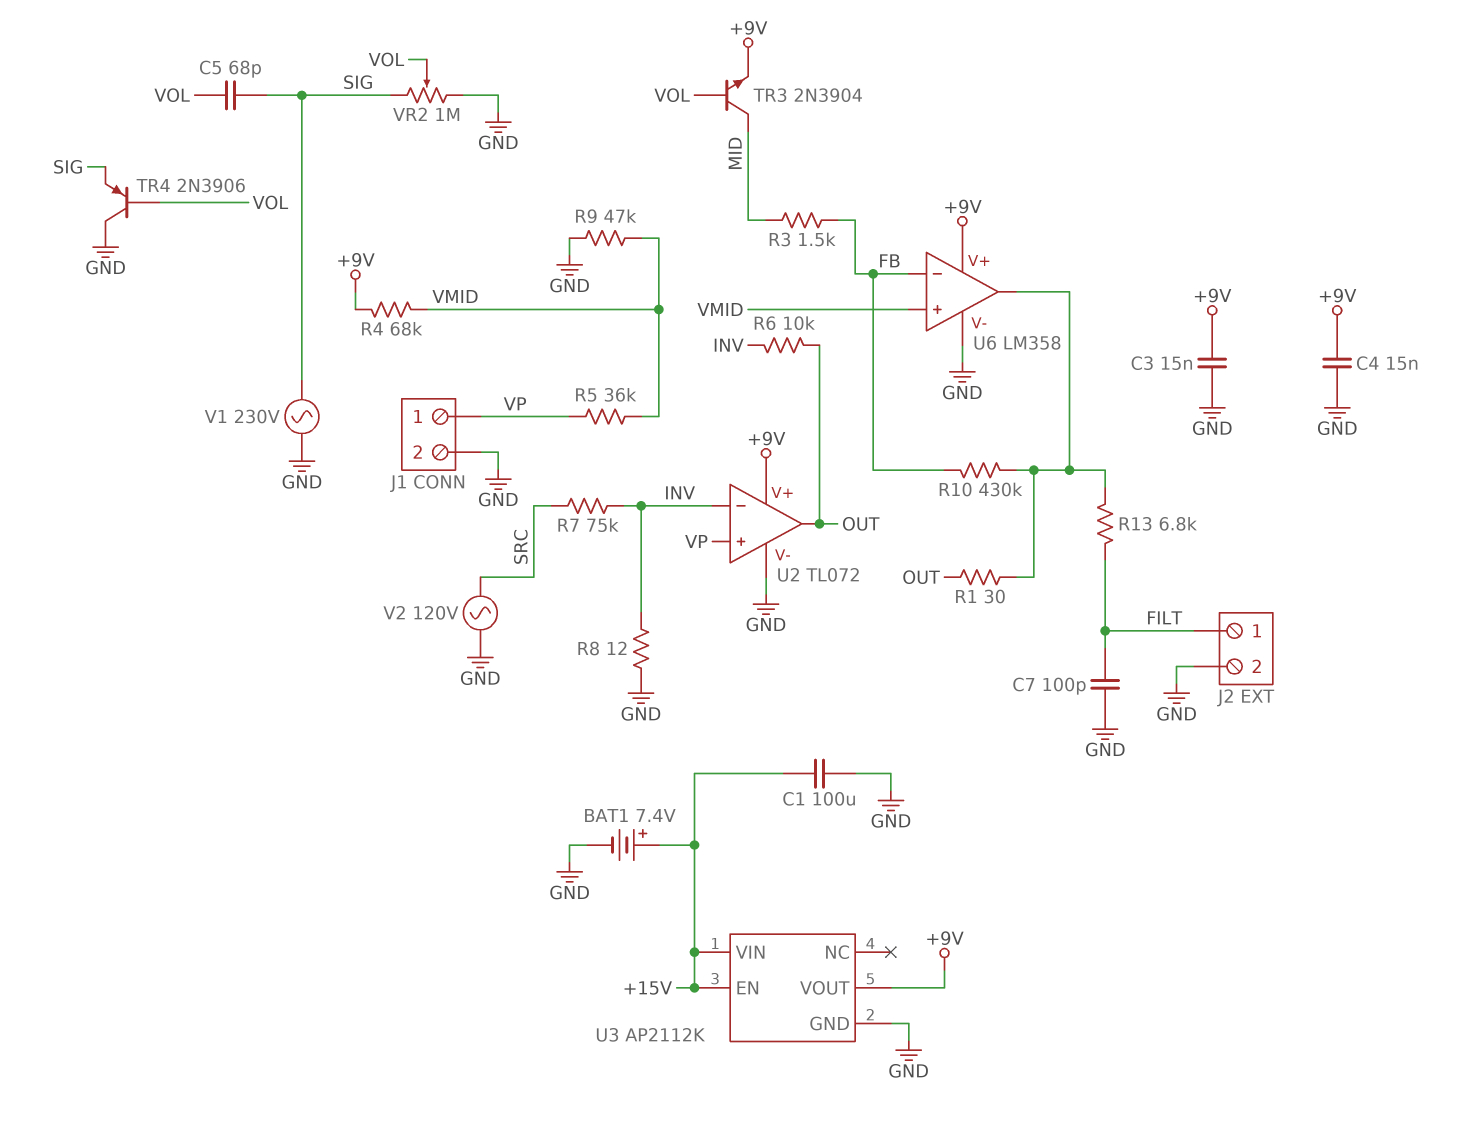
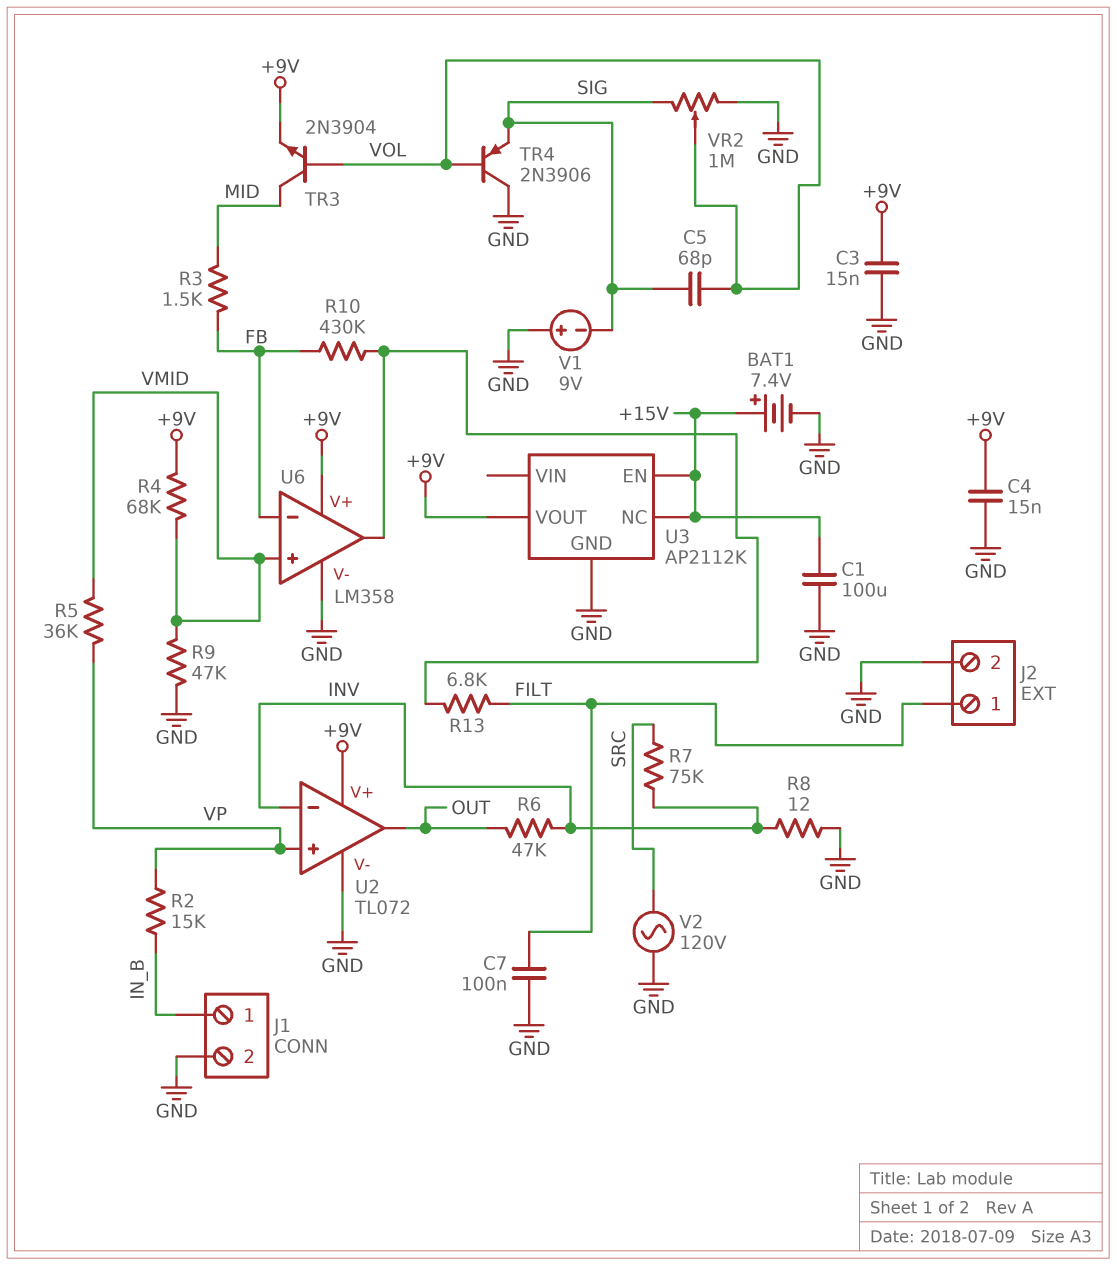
C7: 100pF (FILT, GND) -> 100nF (FILT, GND)
J1 pin 1: VP -> IN_B
R1: 30 (OUT, U6/out) -> none
R2: none -> 15k (IN_B, VP)
R6: 10k (INV, OUT) -> 47k (INV, OUT)
U3 pin NC: none -> +15V
U3 pin VIN: +15V -> none
V1: AC 230V (GND, SIG) -> 9V (plus GND, minus SIG)

